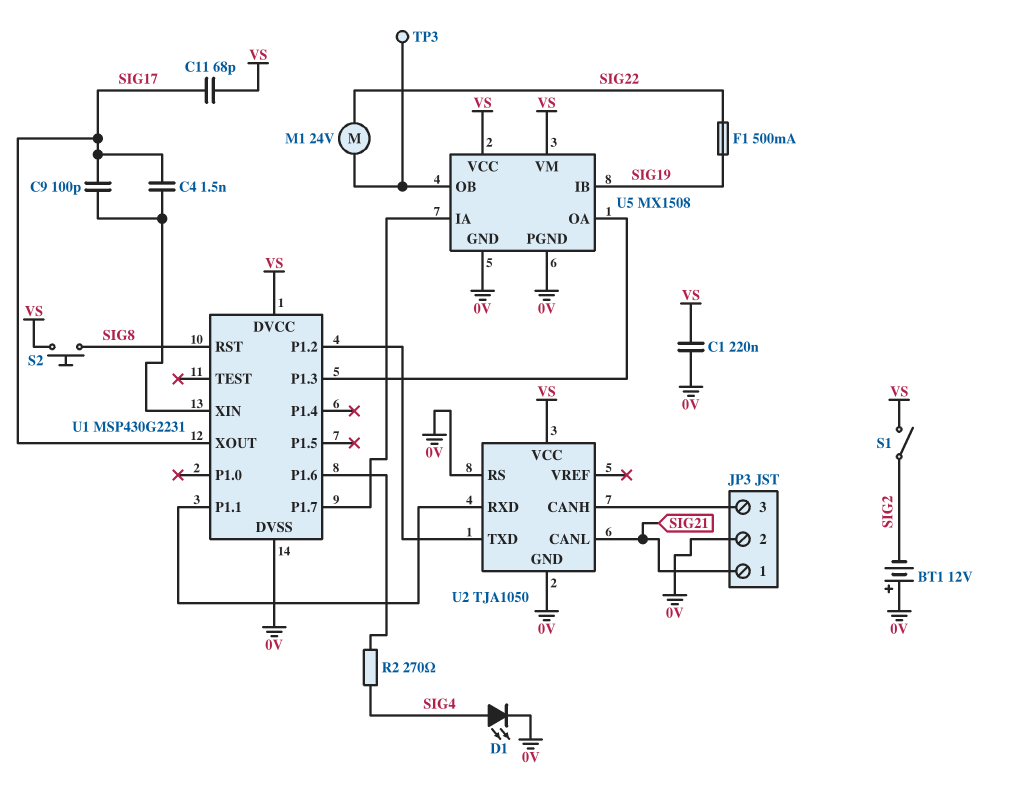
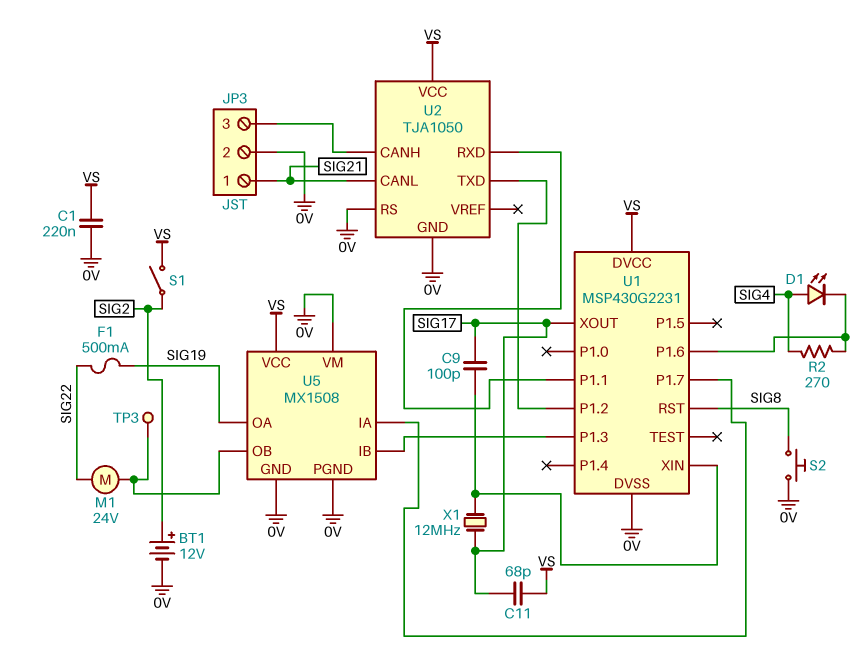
BT1: 12V (plus 0V, minus SIG2) -> 12V (plus SIG2, minus 0V)
C4: 1.5nF (SIG17, U1/XIN) -> none
D1: LED (A SIG4, K 0V) -> LED (A SIG4, K U1/P1.6)
S2: button (SIG8, VS) -> button (0V, SIG8)
U5 pin IB: SIG19 -> U1/P1.3
U5 pin OA: U1/P1.3 -> SIG19
U5 pin VM: VS -> 0V
X1: none -> 12MHz (SIG17, U1/XIN)

